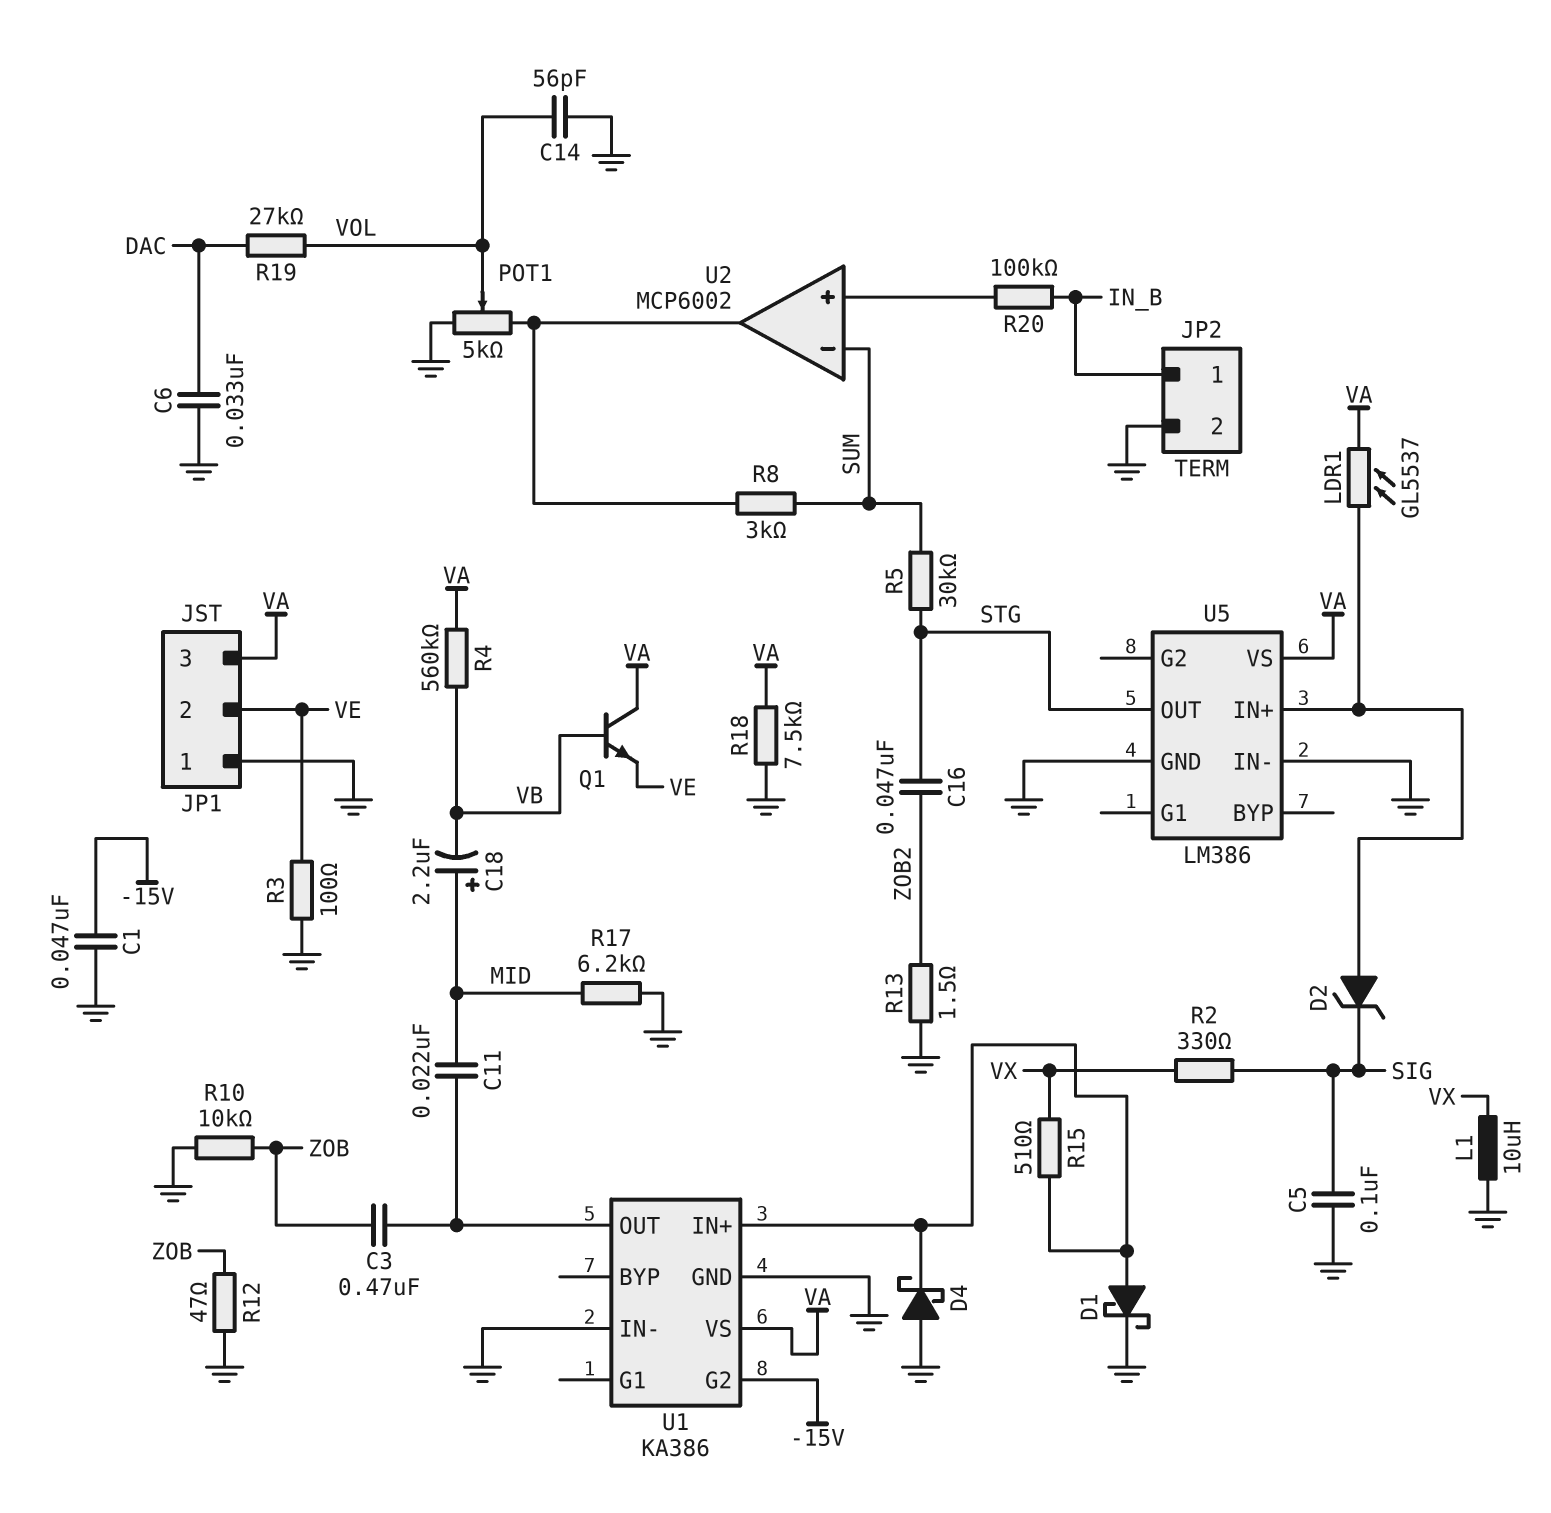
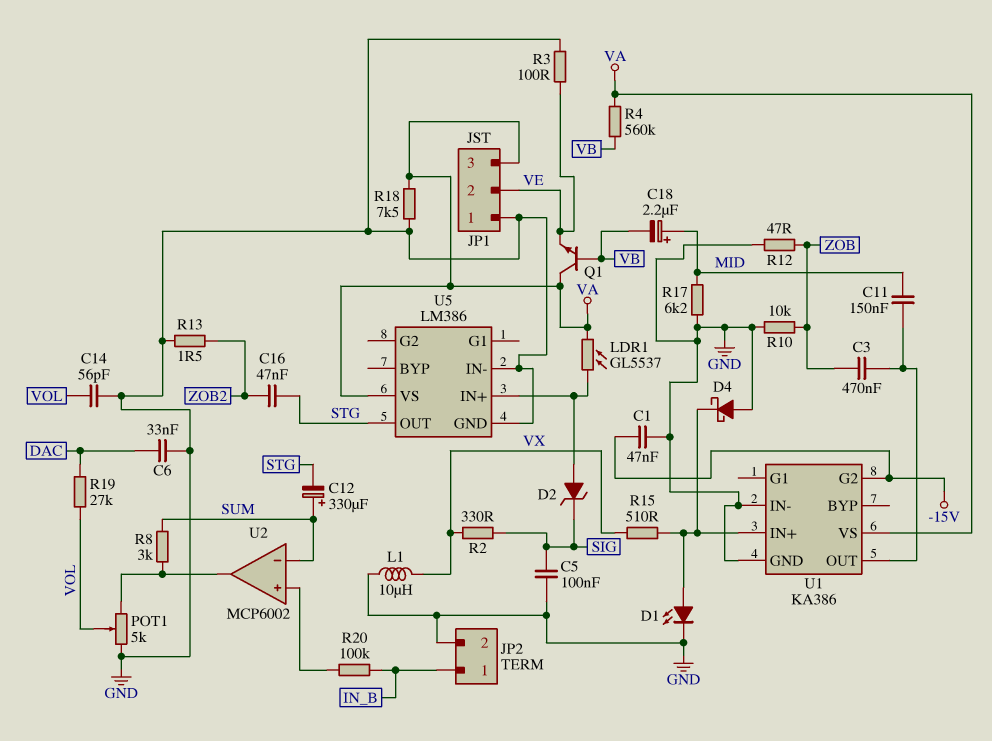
C11: 22nF (MID, U1/OUT) -> 150nF (MID, U1/OUT)
C12: none -> 330uF (plus SUM, minus STG)
D1: schottky (A U1/IN+, K GND) -> LED (A U1/IN+, K GND)
R5: 30k (STG, SUM) -> none

